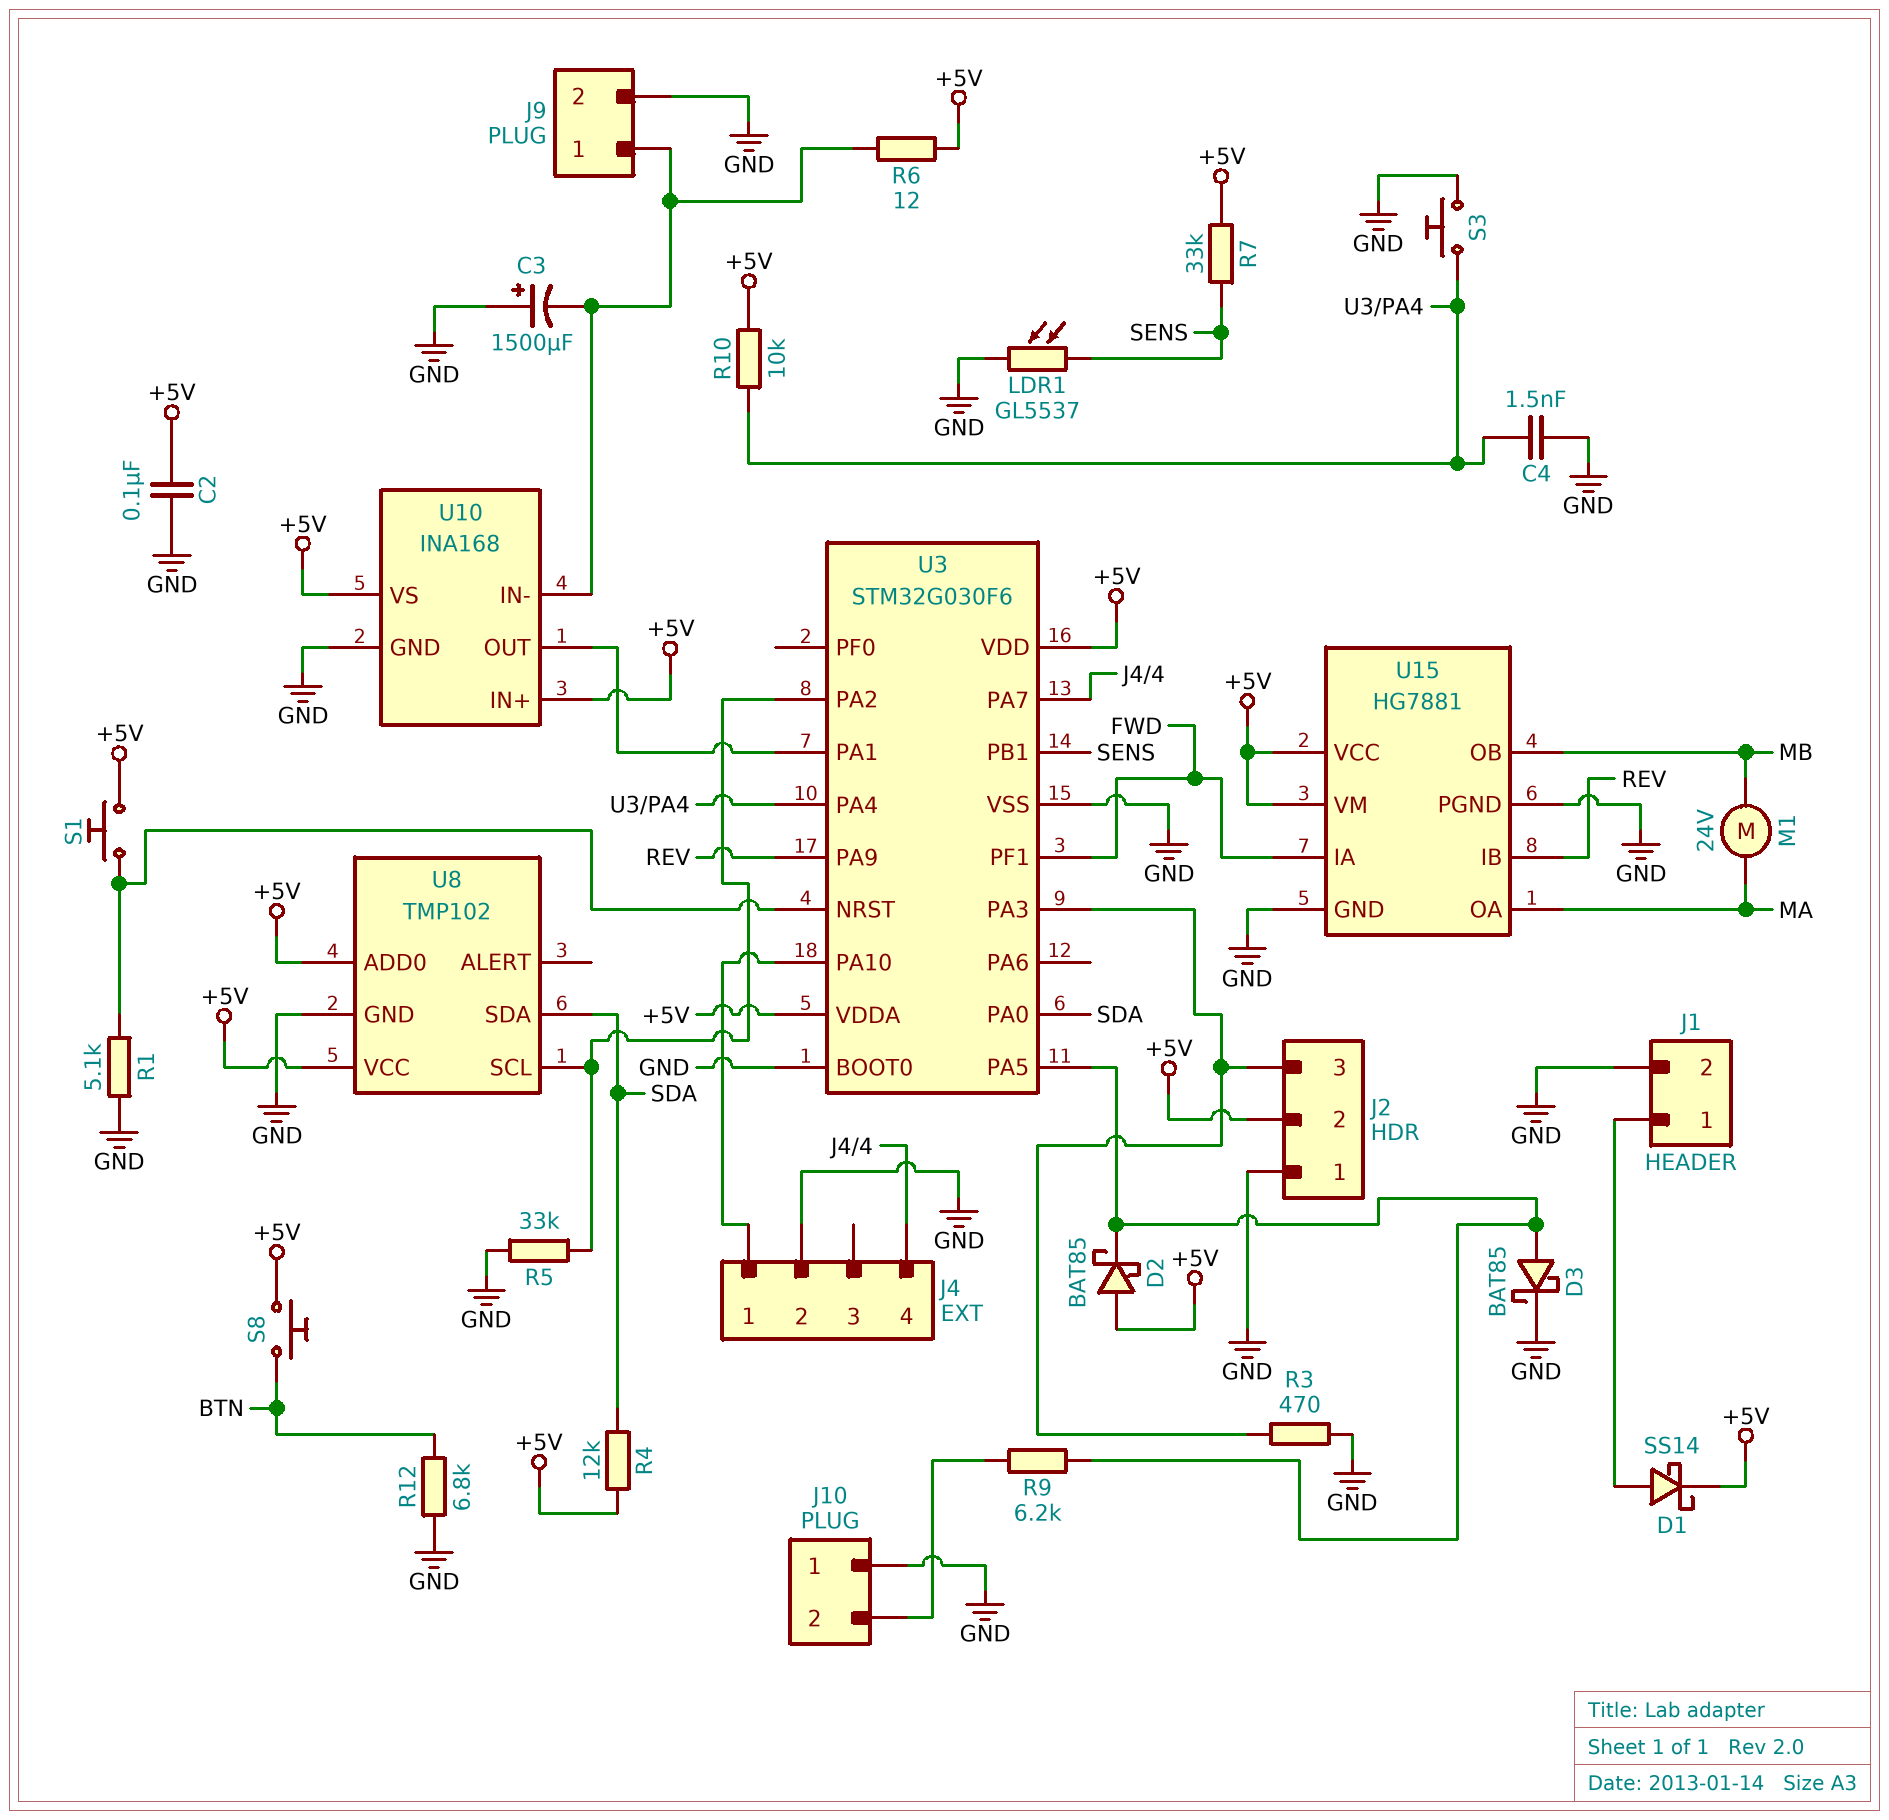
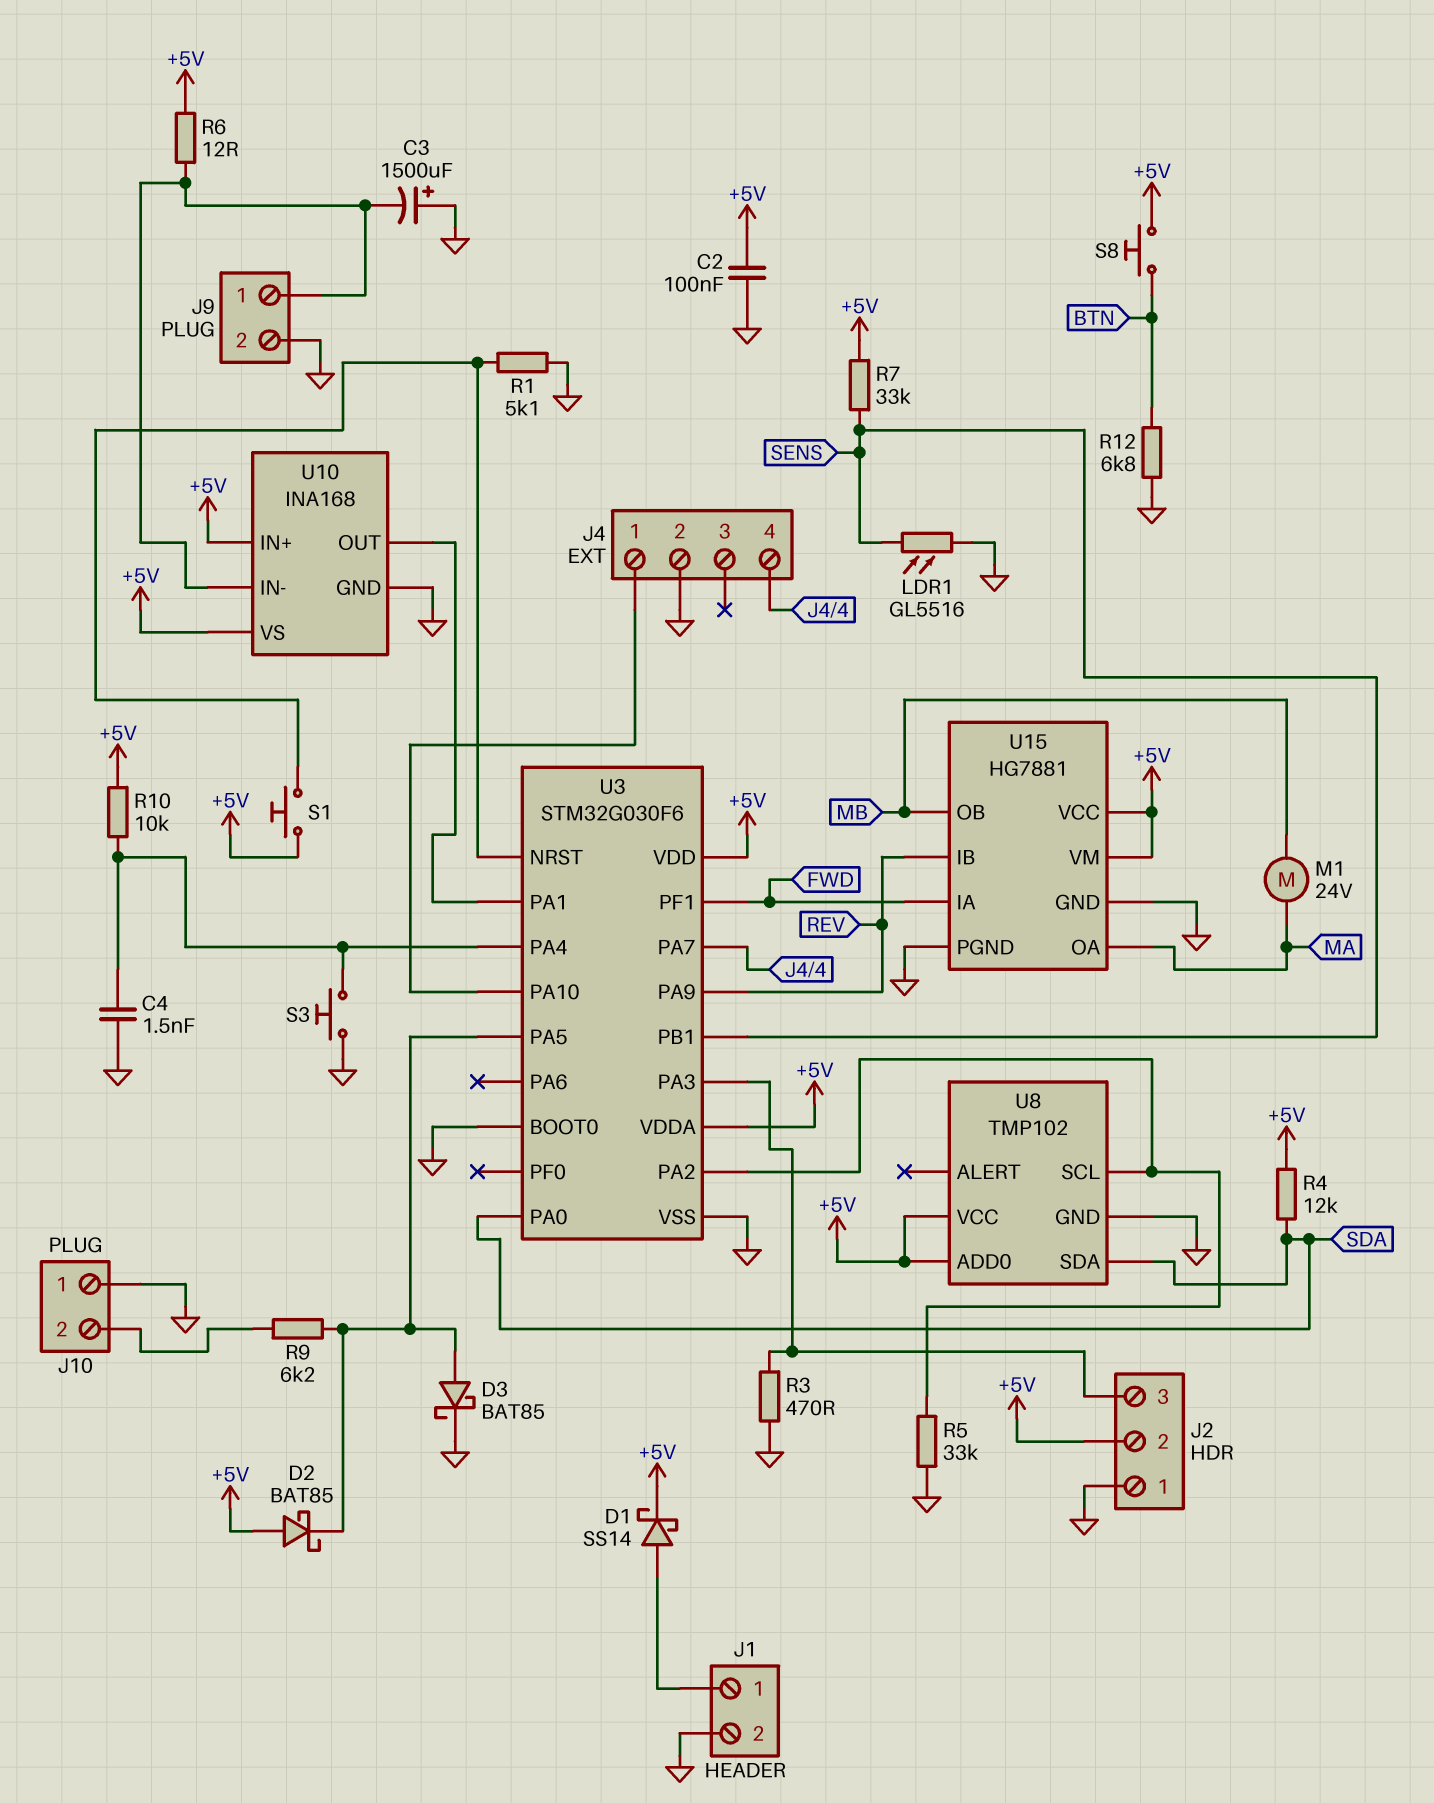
LDR1: GL5537 (GND, SENS) -> GL5516 (GND, SENS)

